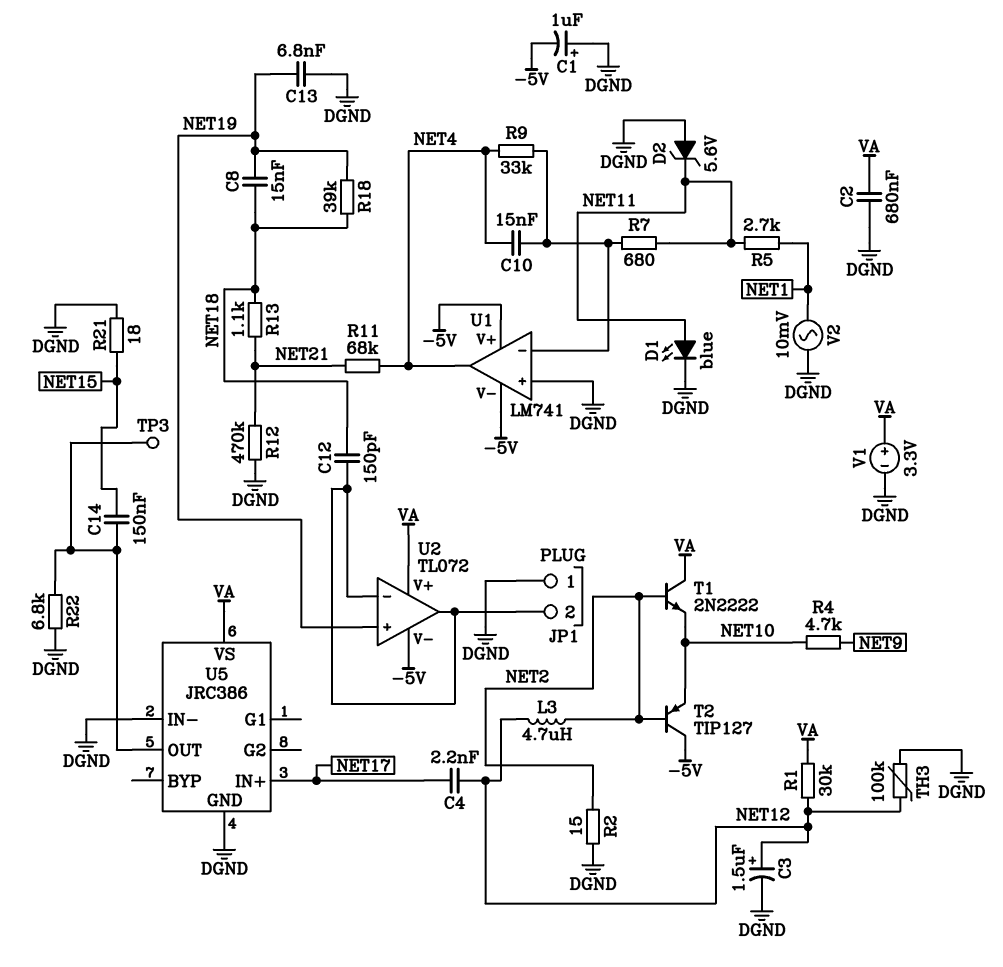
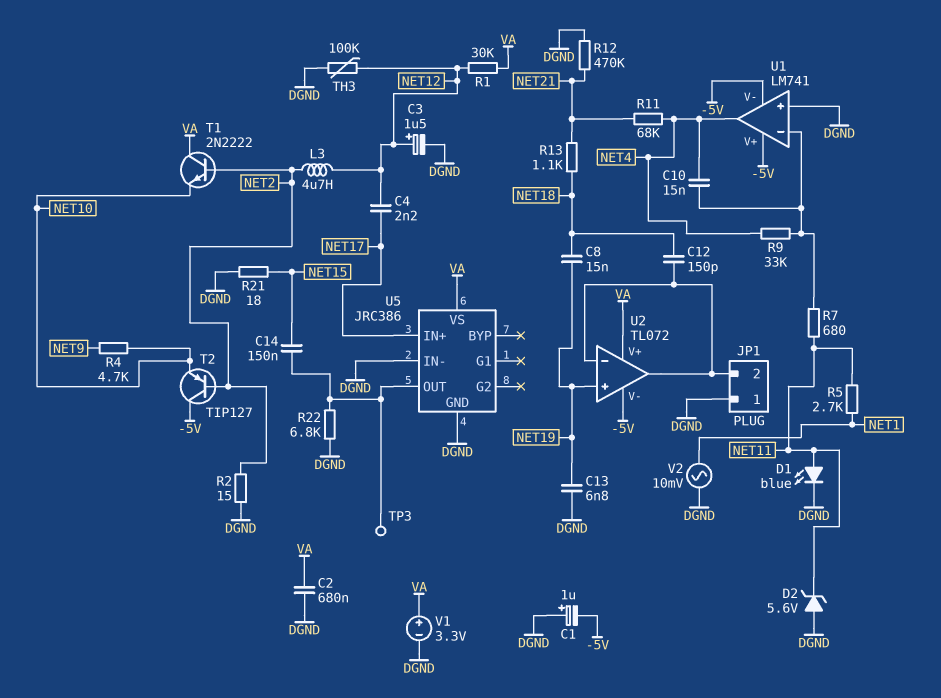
R18: 39k (NET18, NET19) -> none

